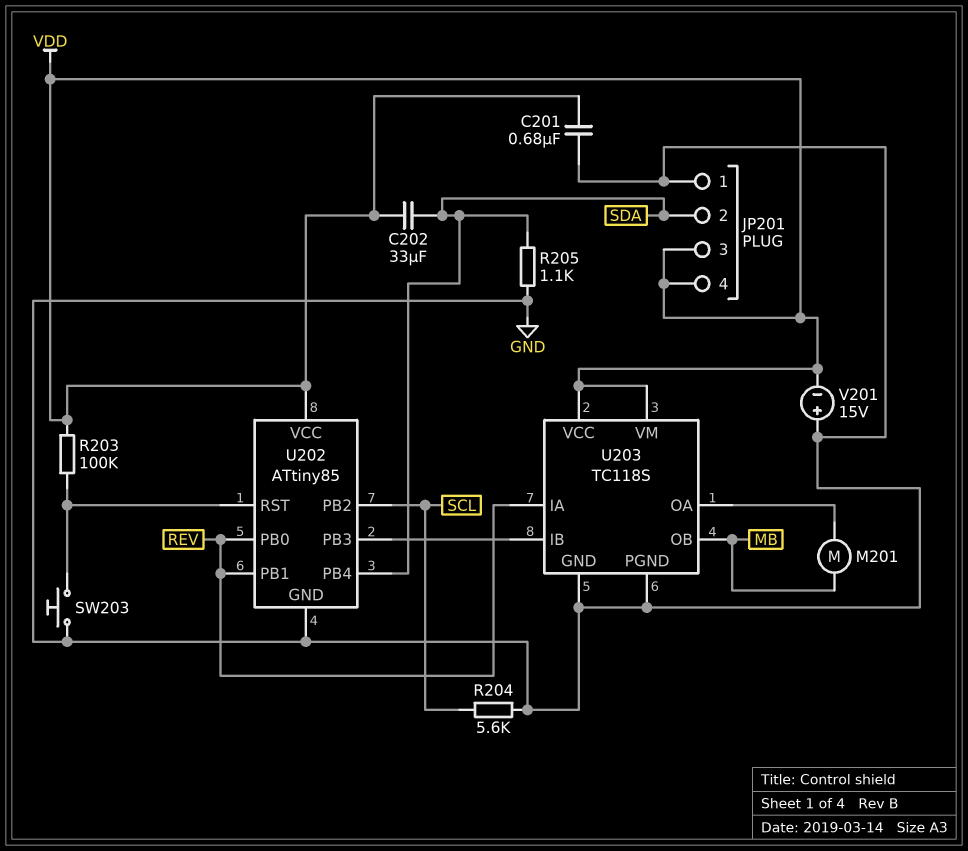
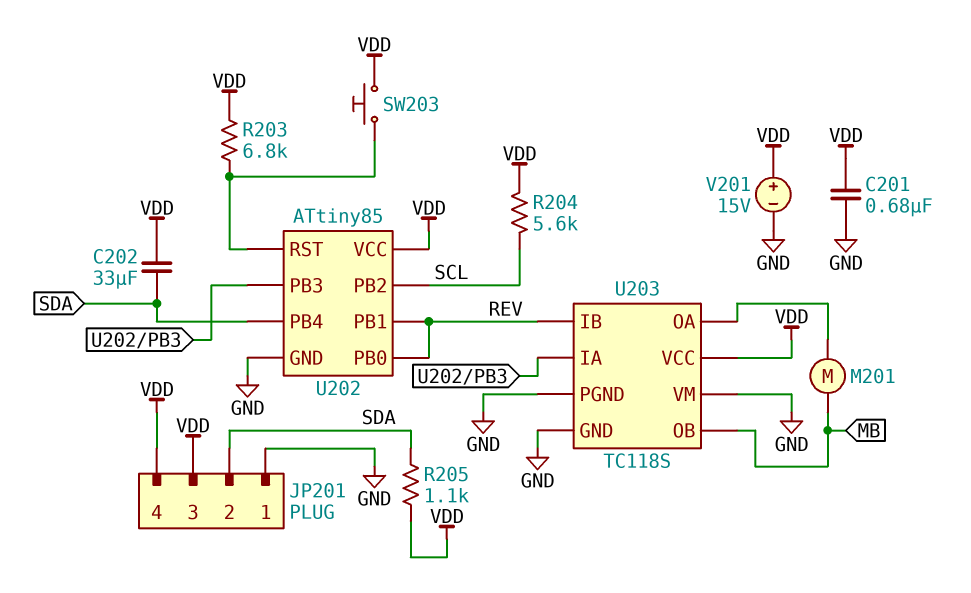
R203: 100k (U202/RST, VDD) -> 6.8k (U202/RST, VDD)
R204: 5.6k (GND, SCL) -> 5.6k (SCL, VDD)
R205: 1.1k (GND, SDA) -> 1.1k (SDA, VDD)
SW203: button (GND, U202/RST) -> button (U202/RST, VDD)
U203 pin IA: REV -> U202/PB3
U203 pin IB: U202/PB3 -> REV
U203 pin VM: VDD -> GND
V201: 15V (plus GND, minus VDD) -> 15V (plus VDD, minus GND)

